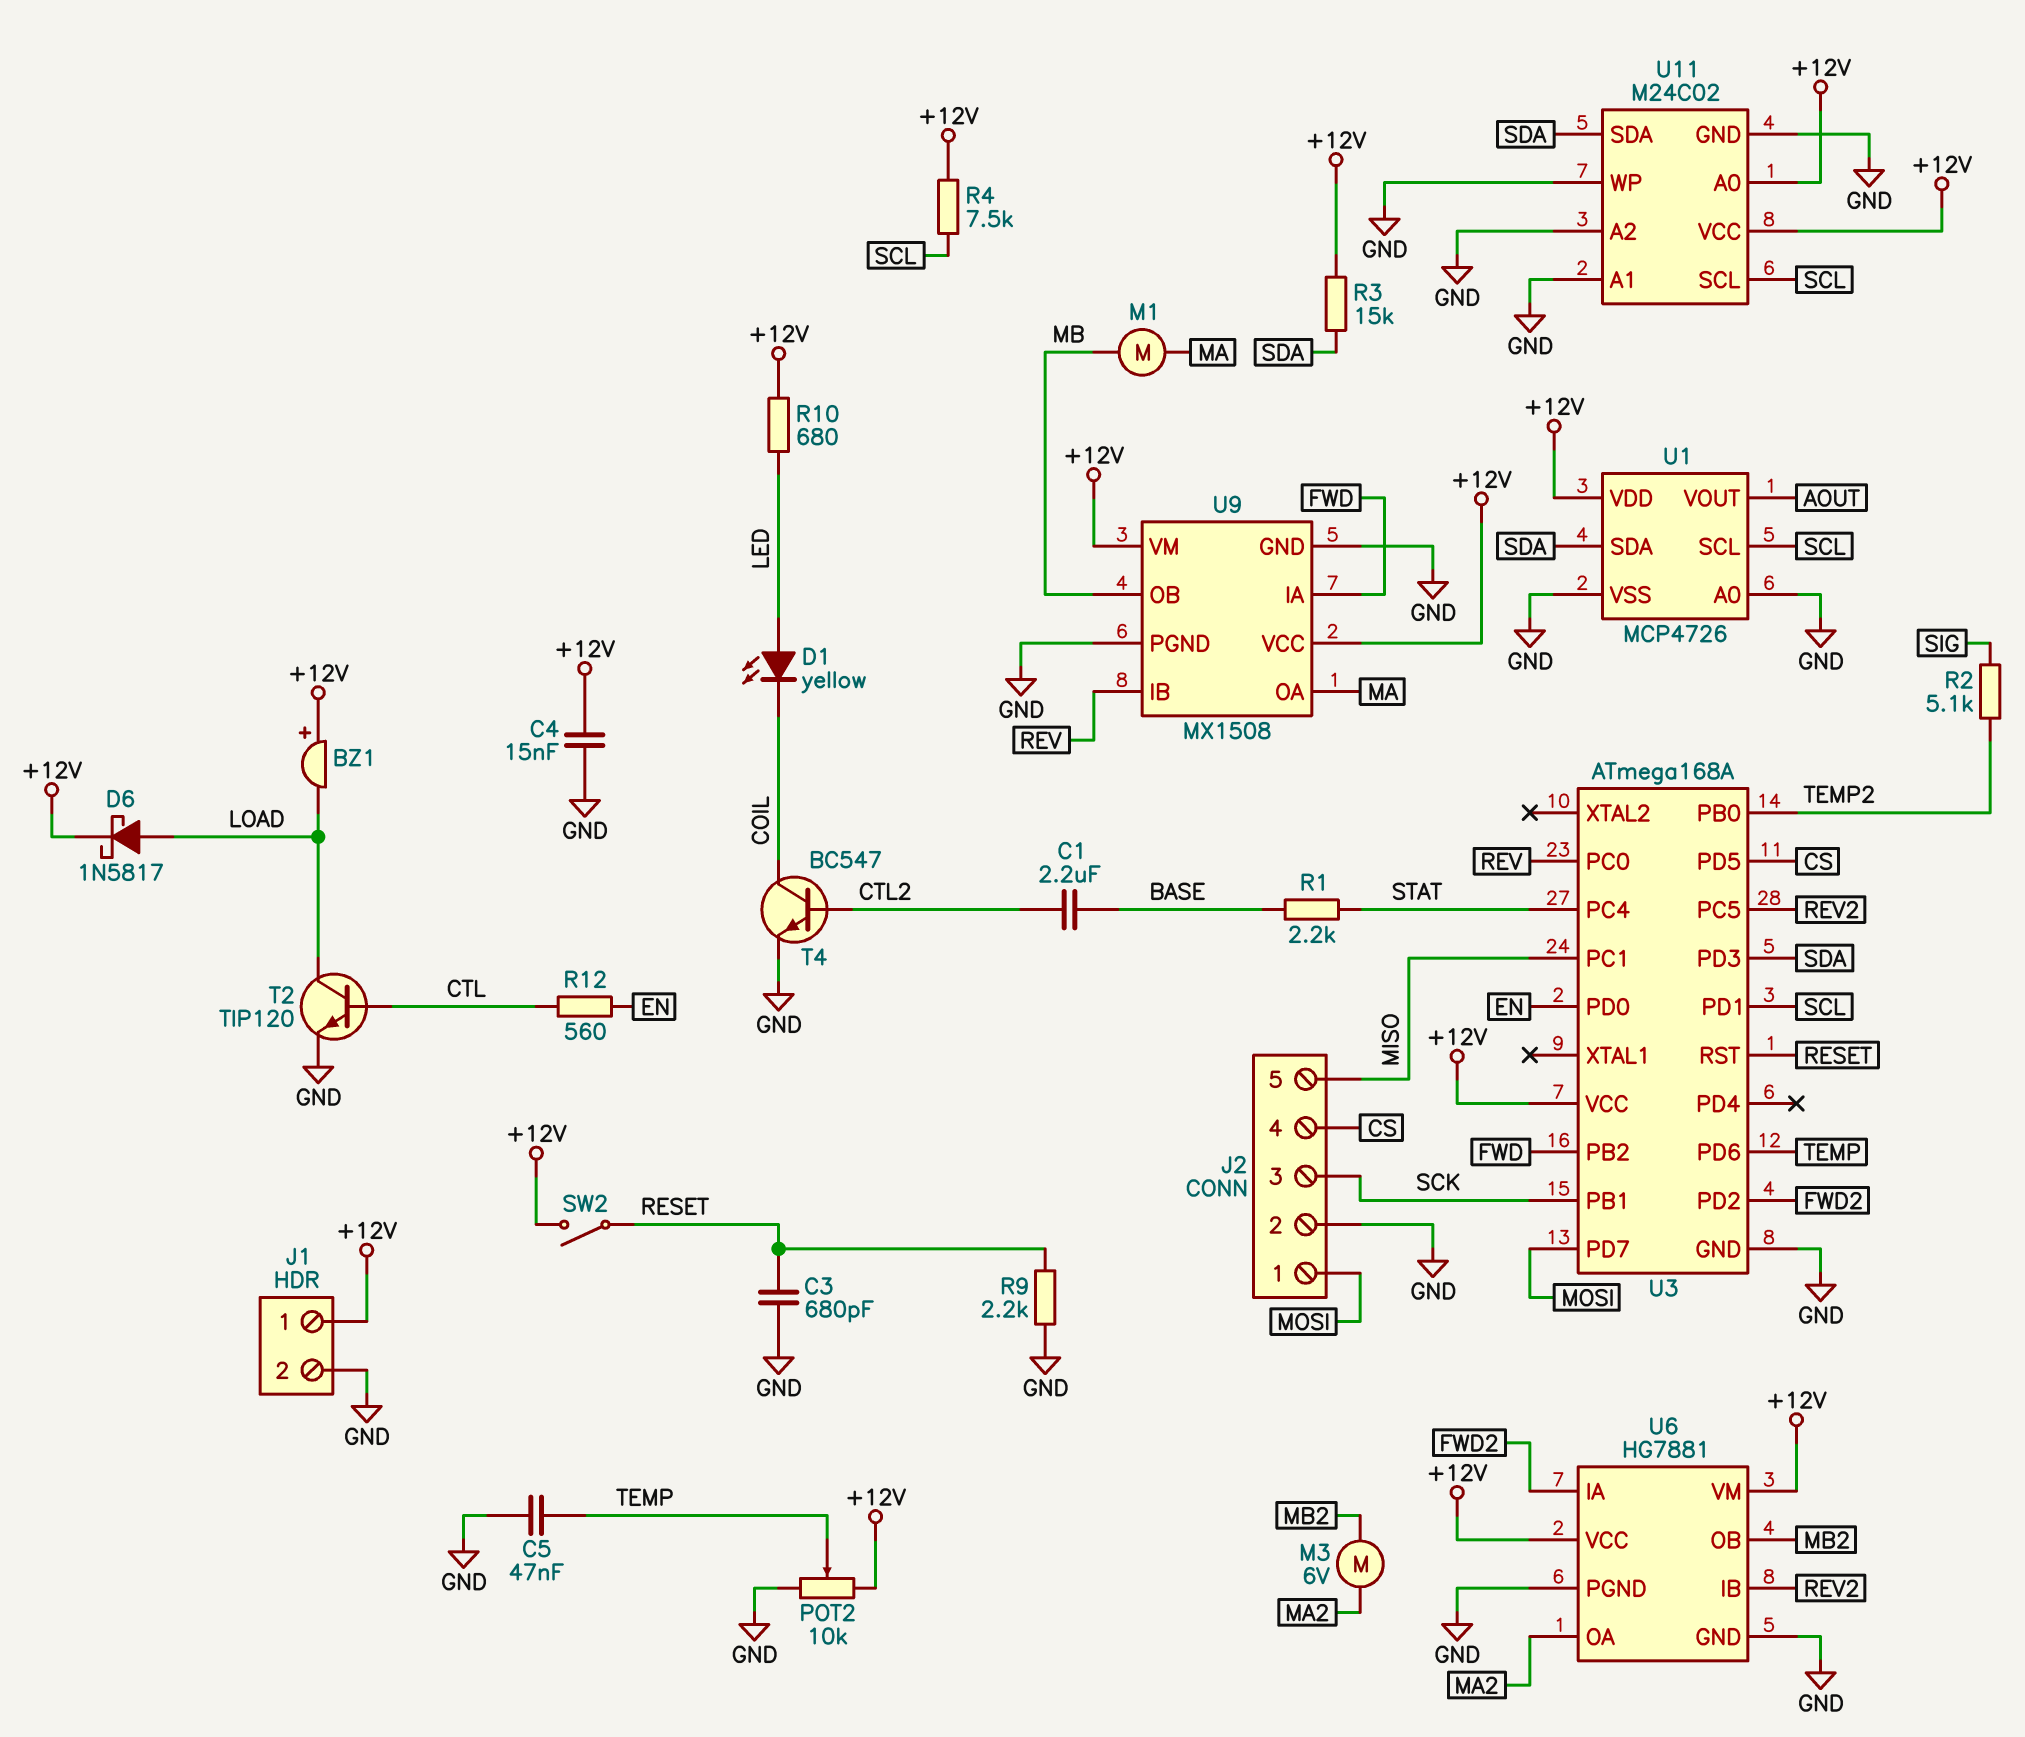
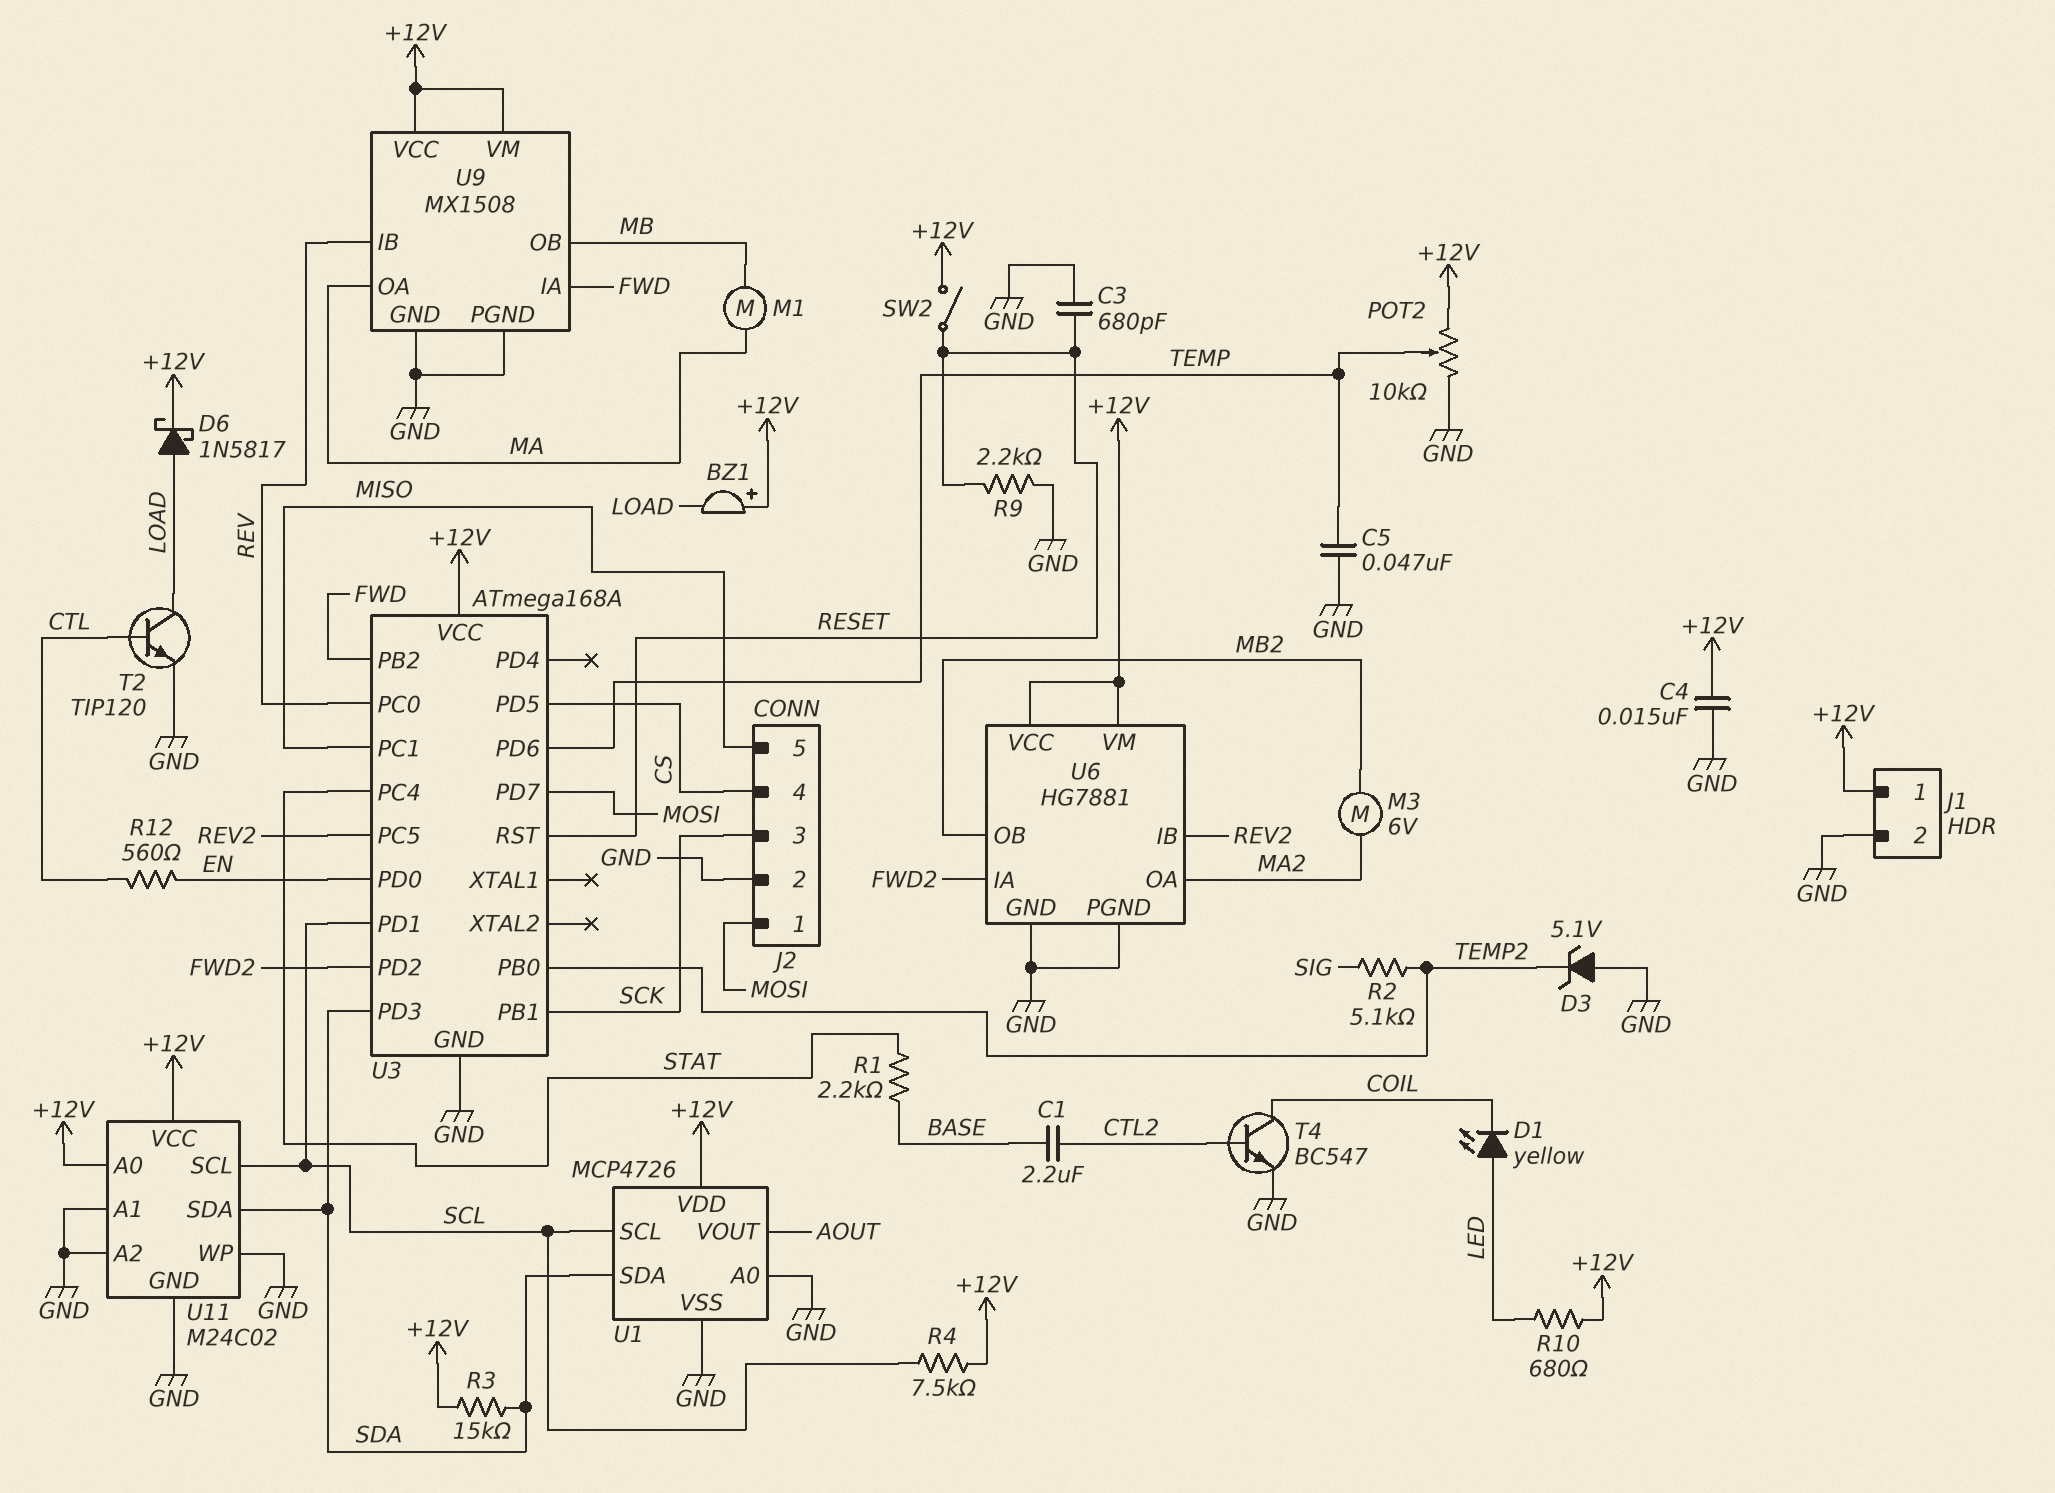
D3: none -> zener 5.1V (A GND, K TEMP2)

